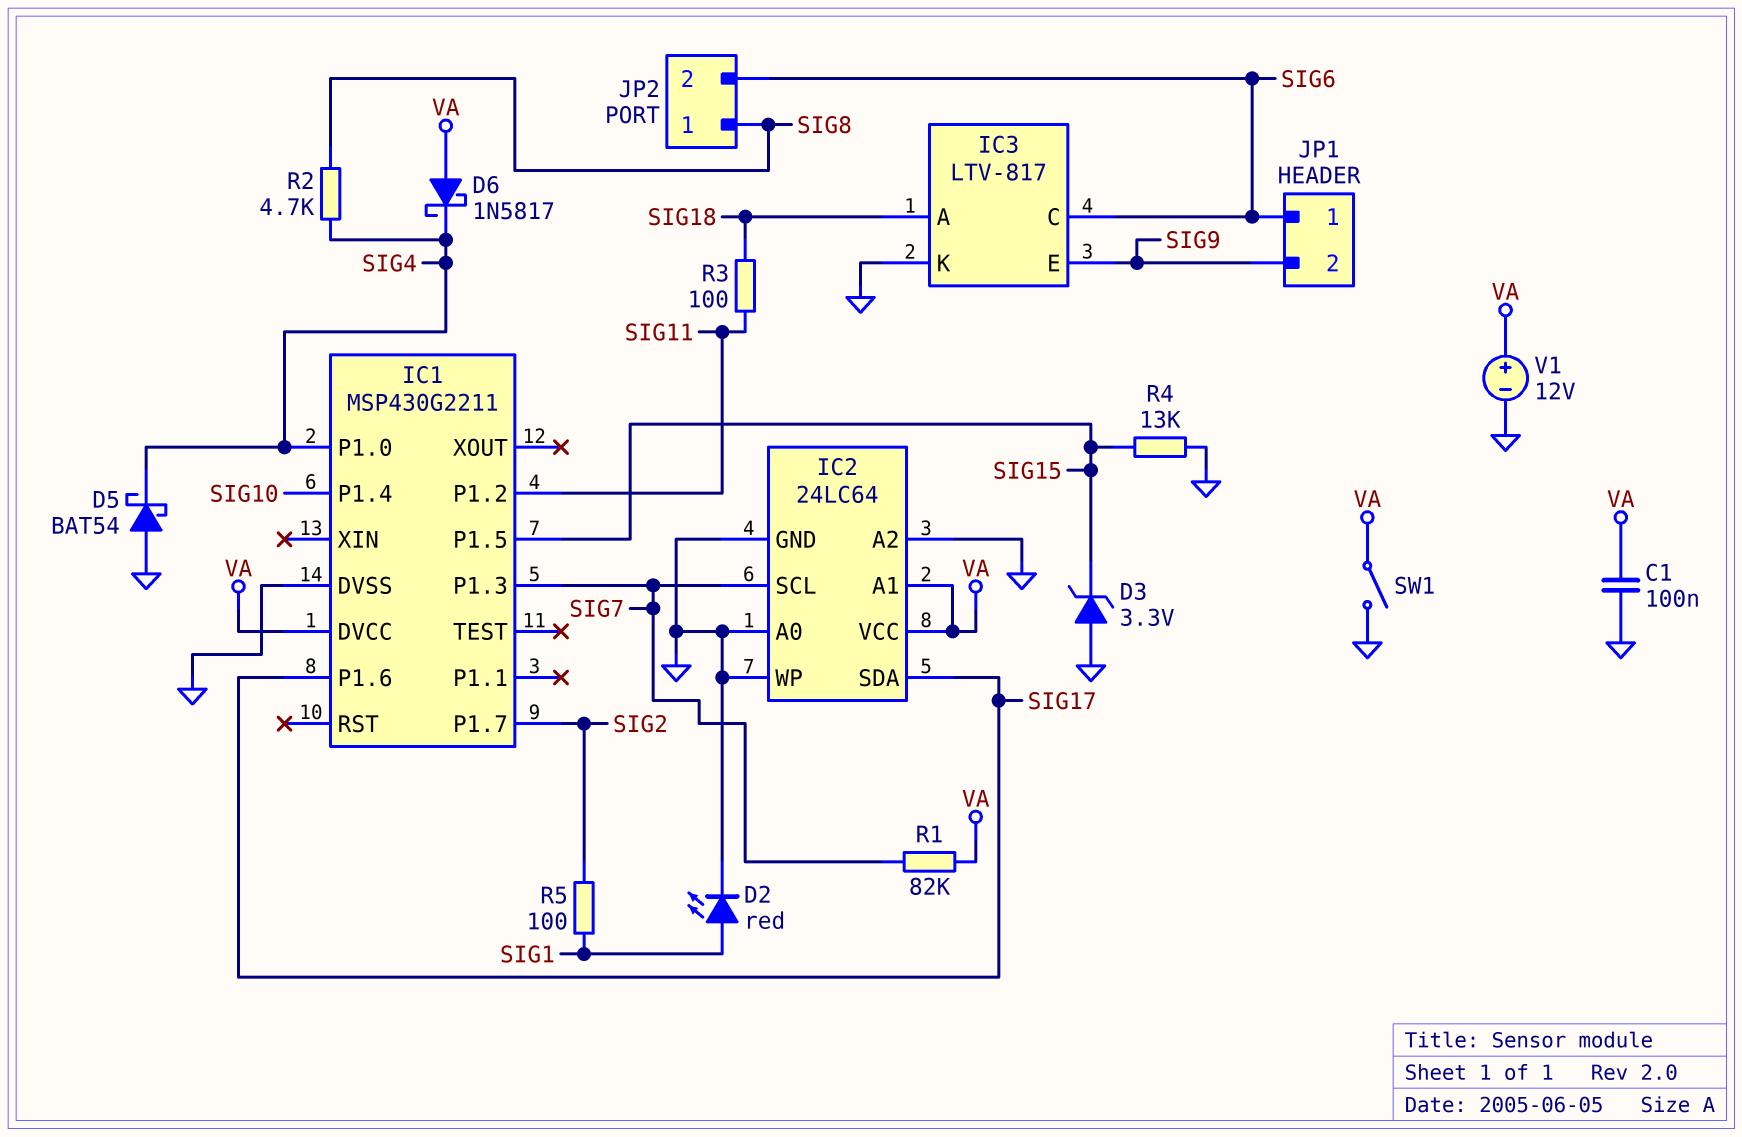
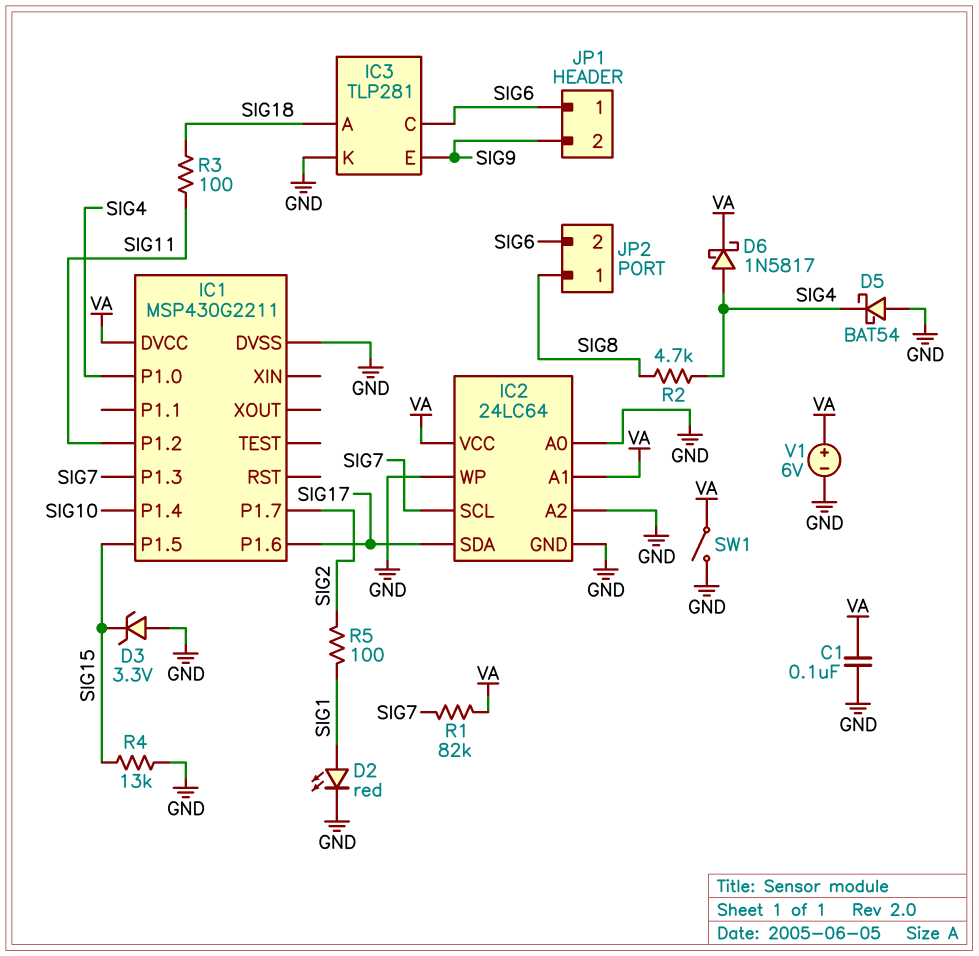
D6: schottky 1N5817 (A VA, K SIG4) -> schottky 1N5817 (A SIG4, K VA)
IC3: LTV-817 -> TLP281
V1: 12V (plus VA, minus GND) -> 6V (plus VA, minus GND)

